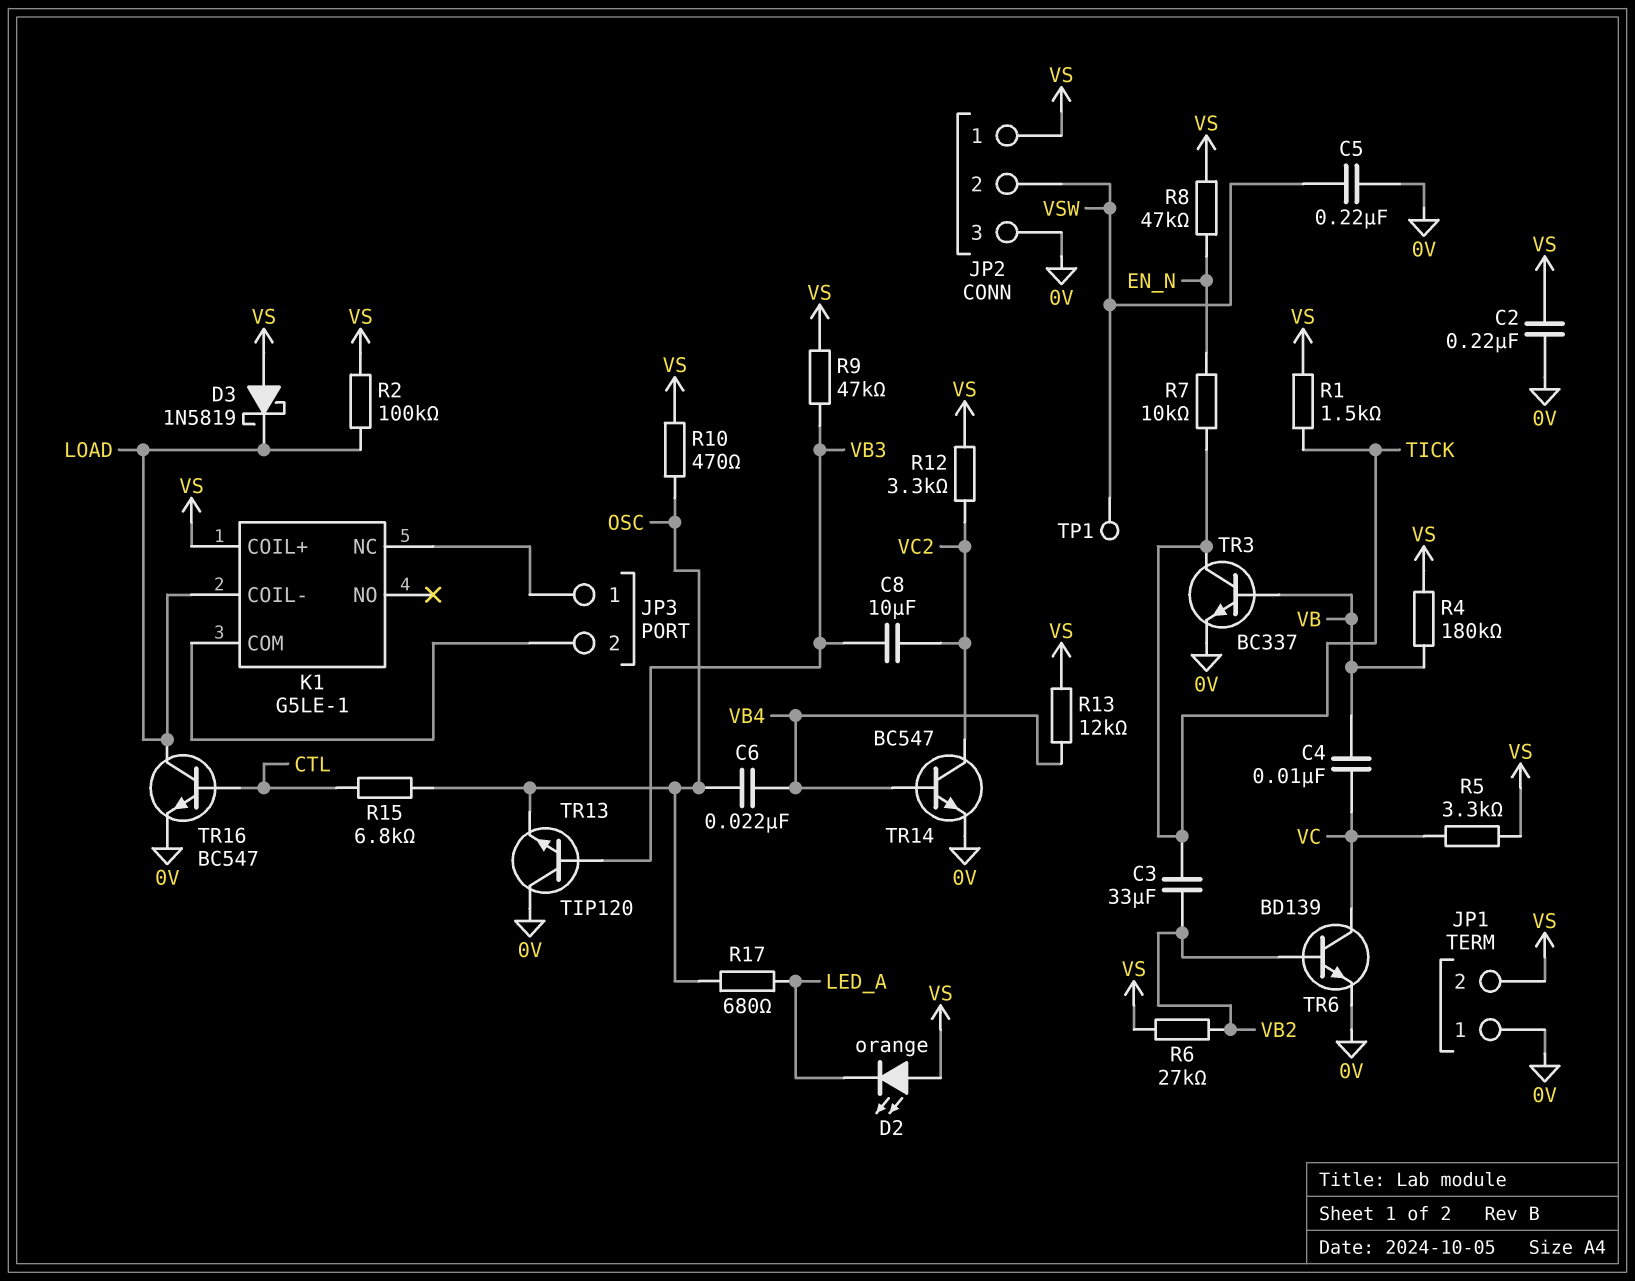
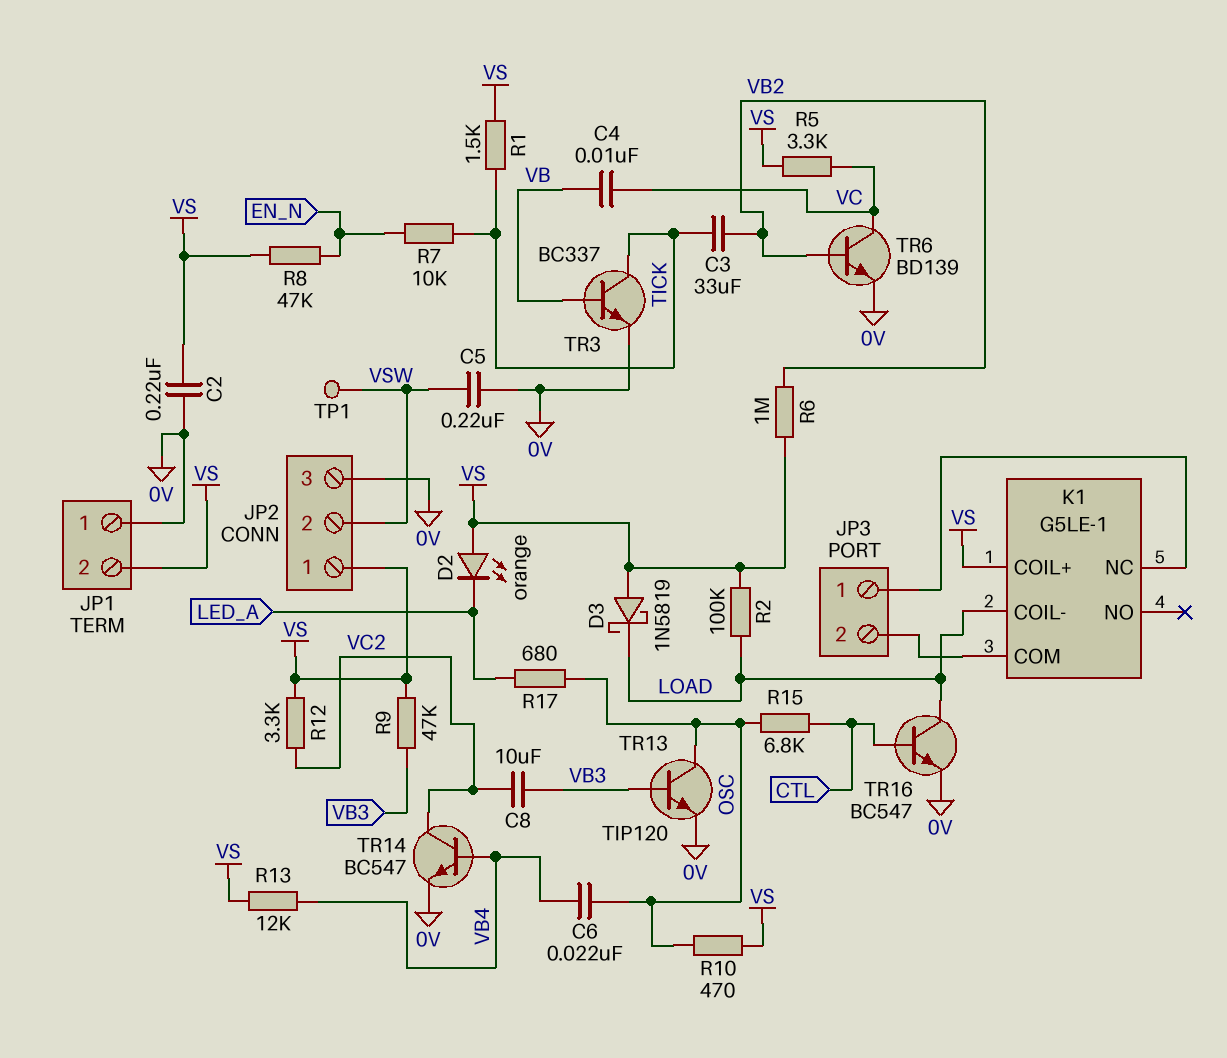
R4: 180k (VB, VS) -> none
R6: 27k (VB2, VS) -> 1M (VB2, VS)
TR13: NPN TIP120 (B VB3, C 0V, E OSC) -> NPN TIP120 (B VB3, C OSC, E 0V)

